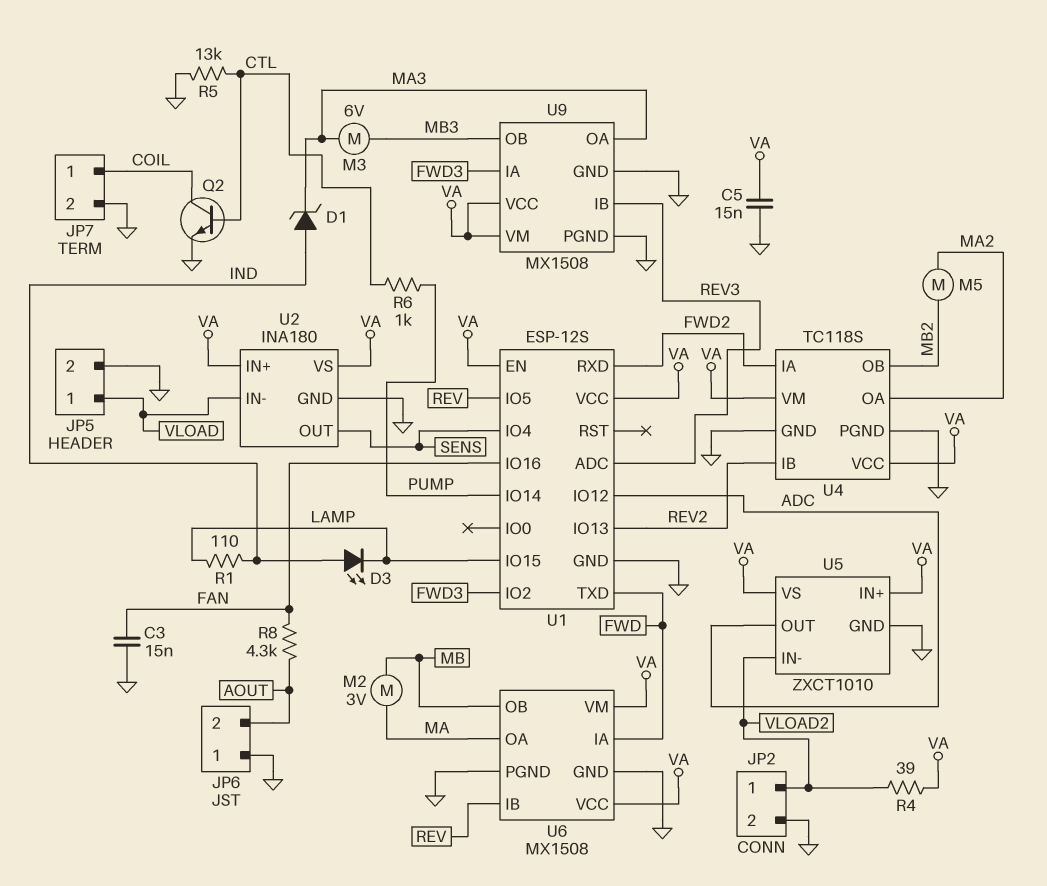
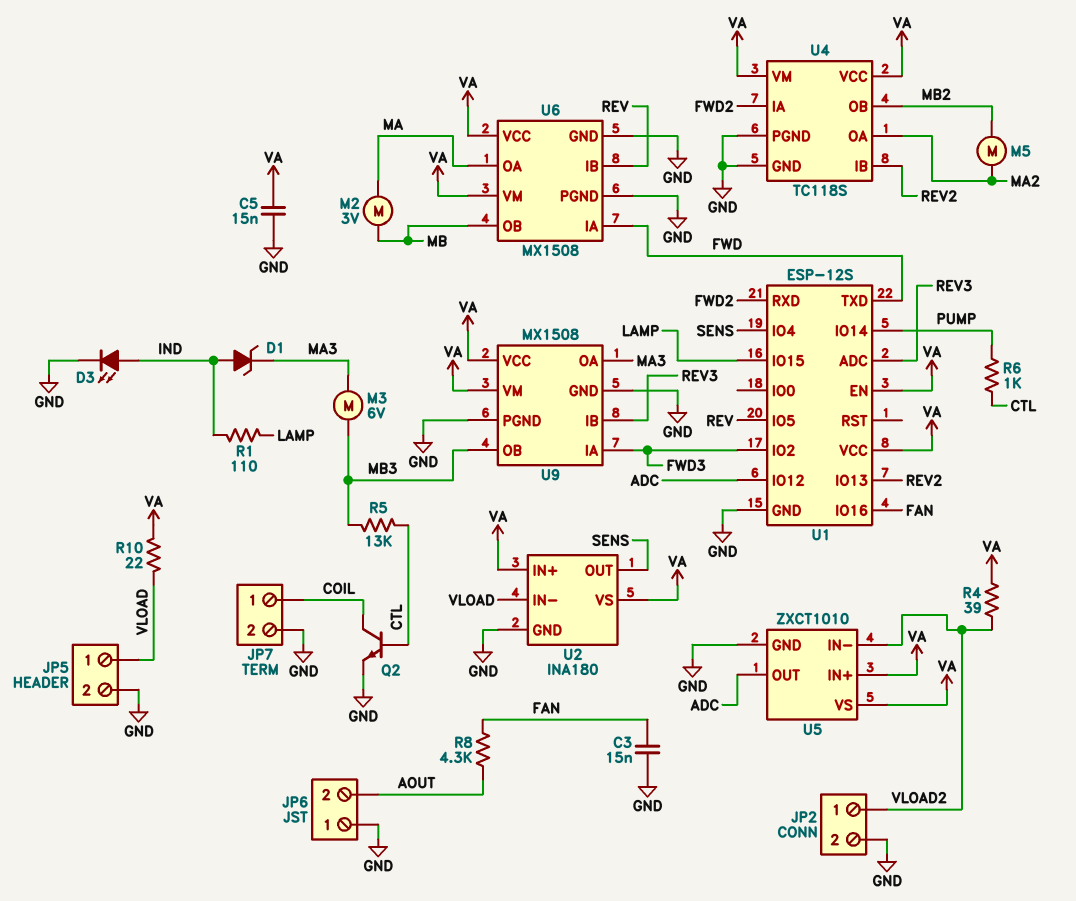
D3: LED (A IND, K LAMP) -> LED (A IND, K GND)
R5: 13k (CTL, GND) -> 13k (CTL, MB3)
R10: none -> 22 (VA, VLOAD)

